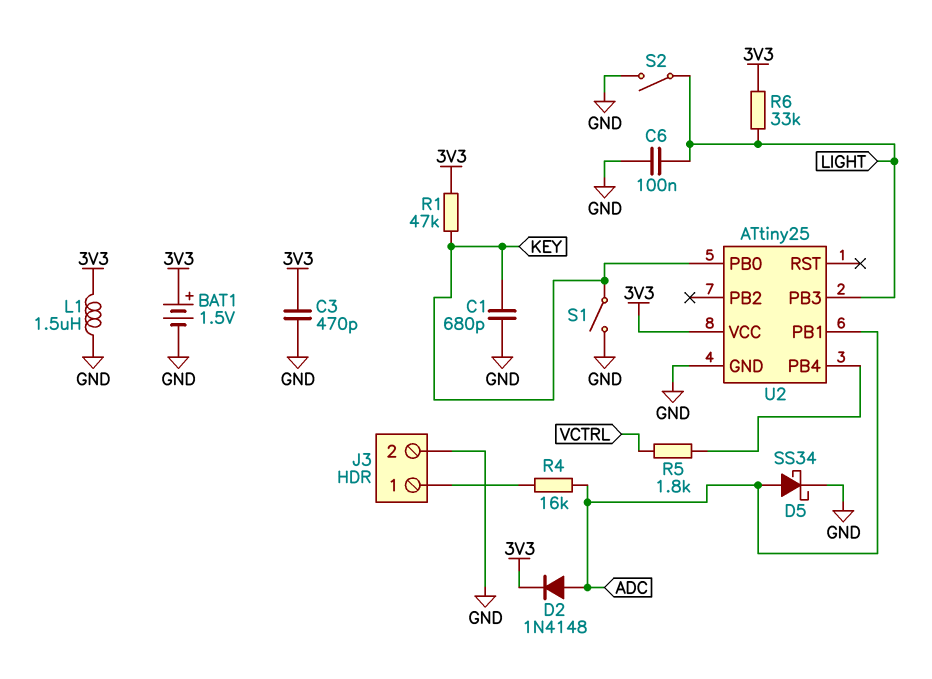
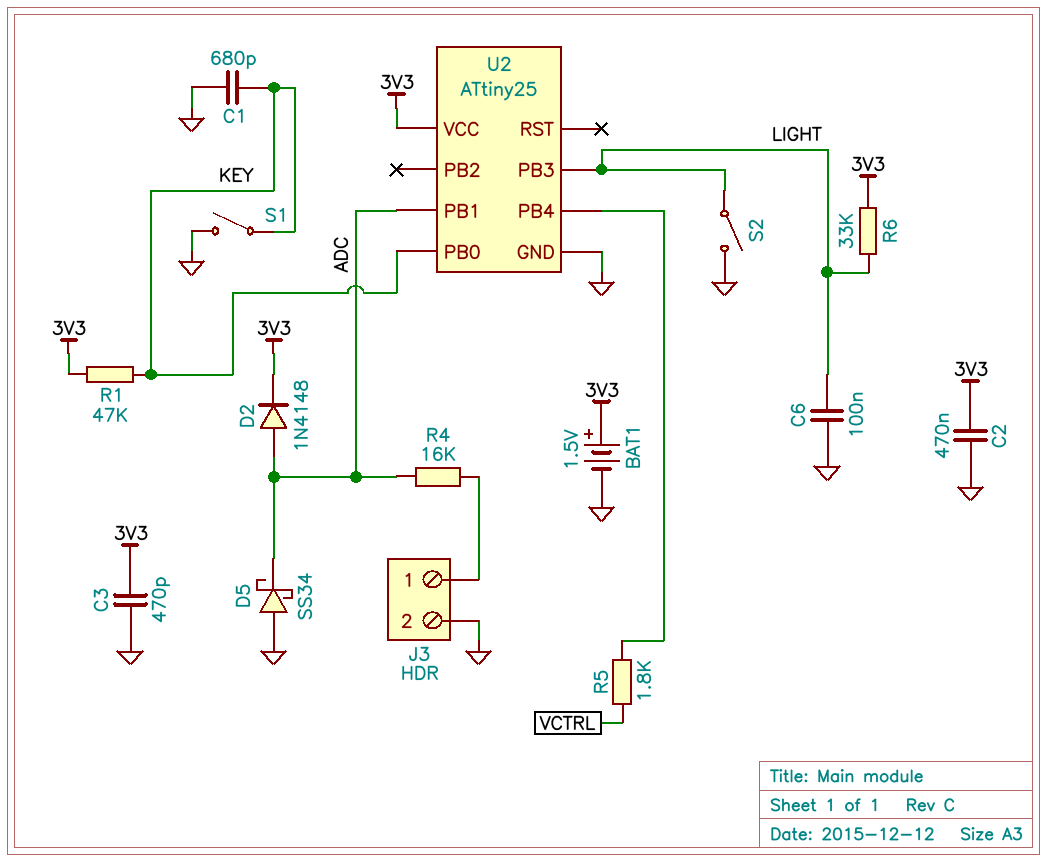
C2: none -> 470nF (3V3, GND)
D5: schottky SS34 (A ADC, K GND) -> schottky SS34 (A GND, K ADC)
L1: 1.5uH (3V3, GND) -> none

